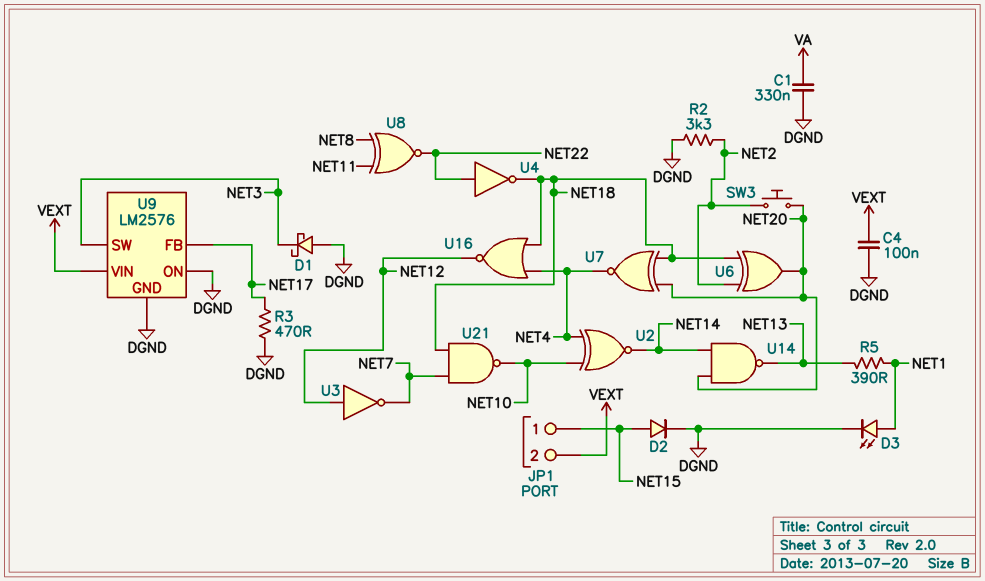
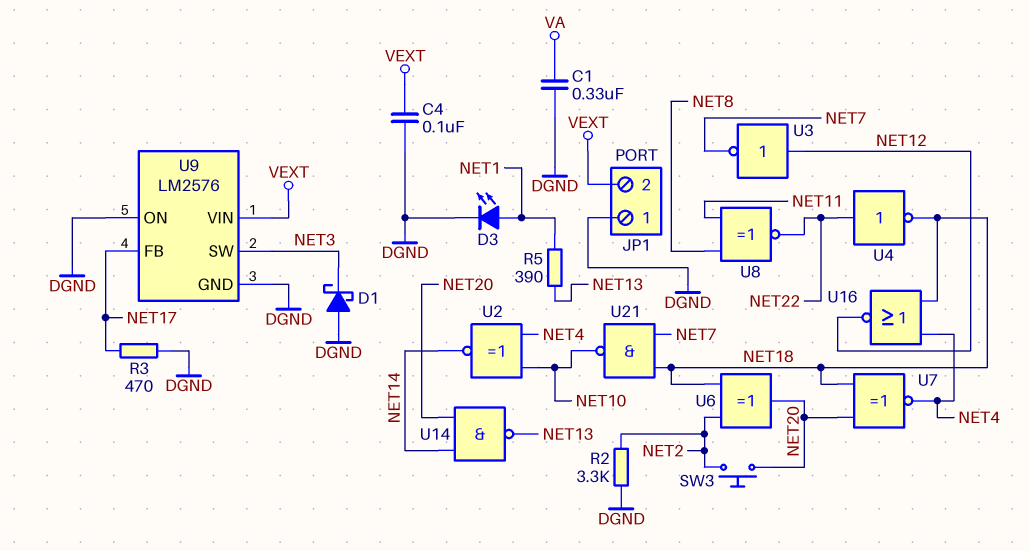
D2: diode (A NET15, K DGND) -> none
JP1 pin 1: NET15 -> DGND

